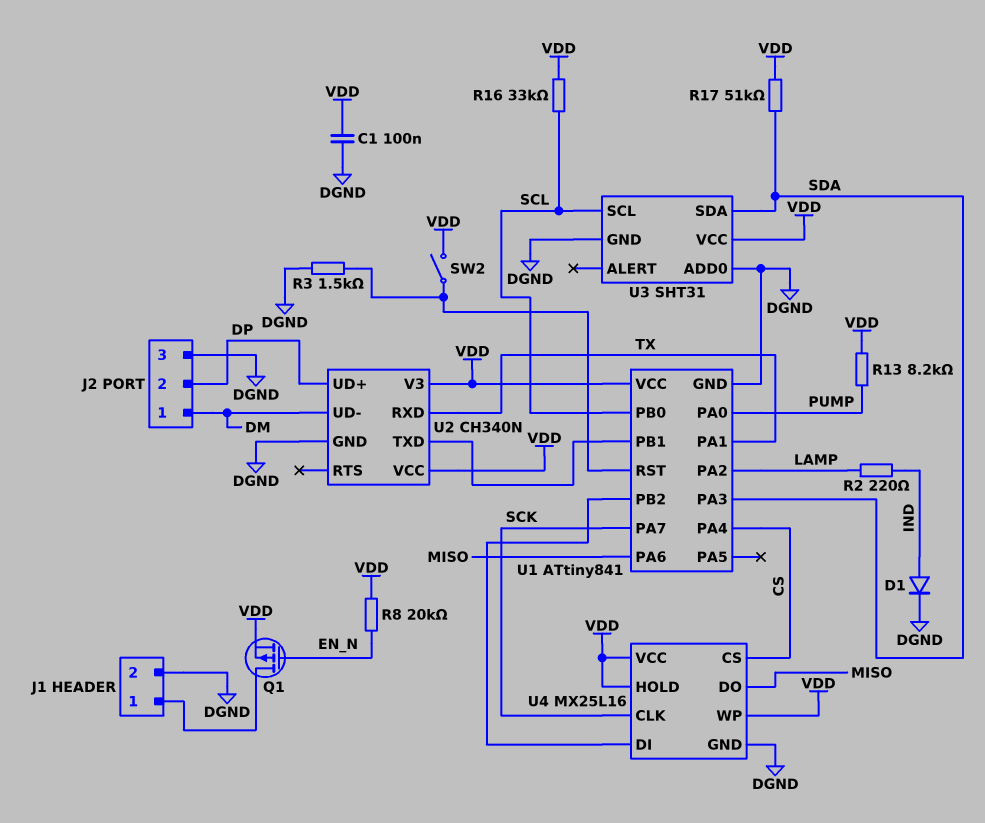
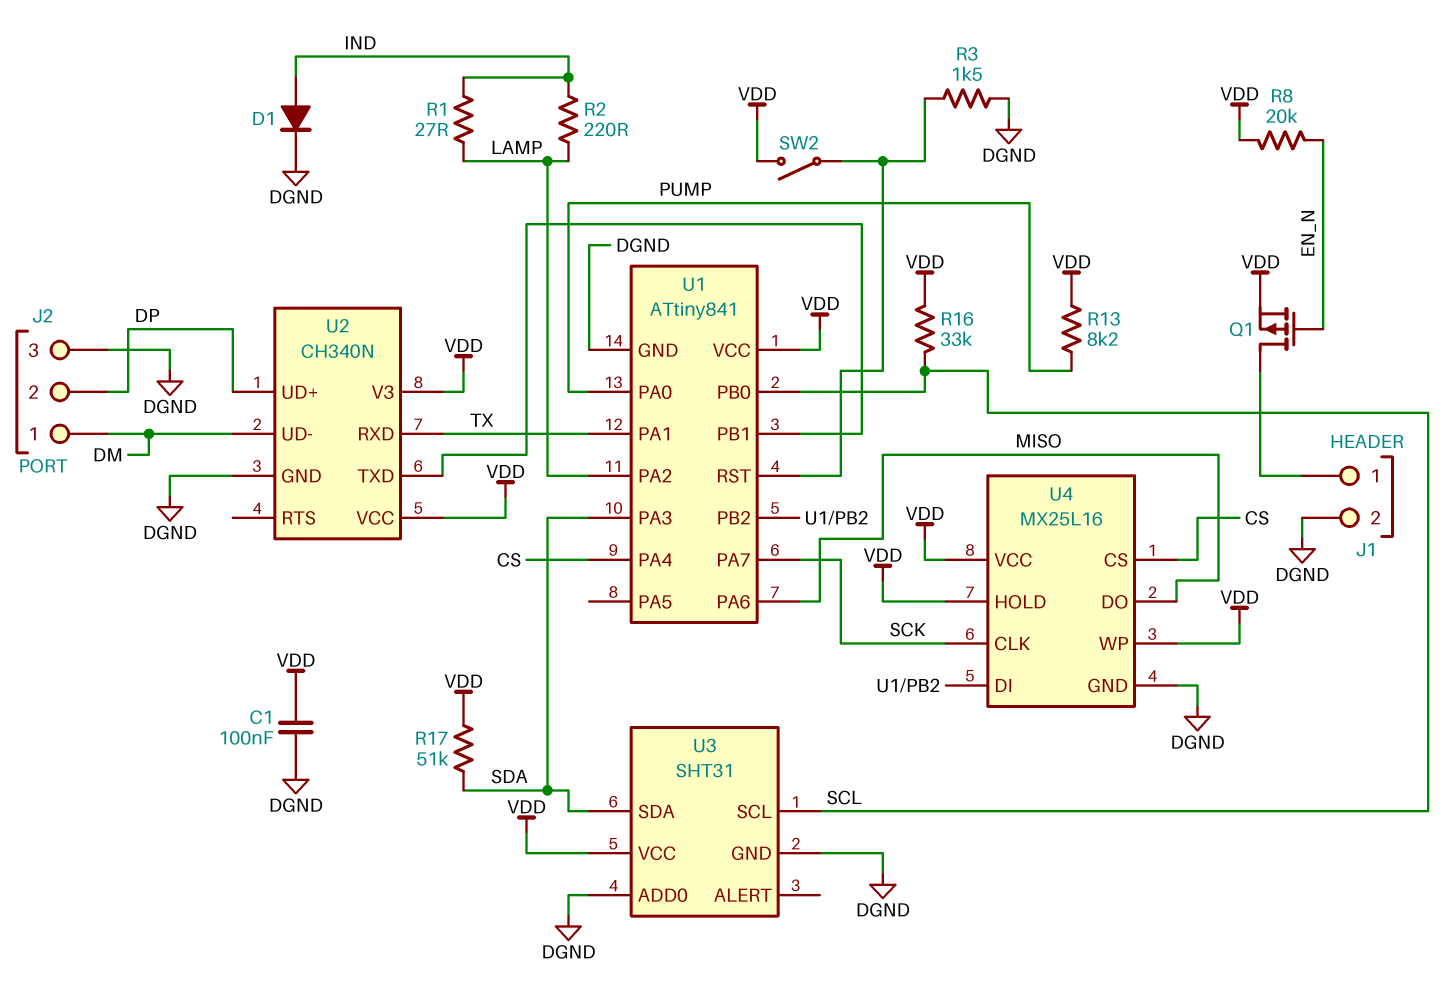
R1: none -> 27 (IND, LAMP)

